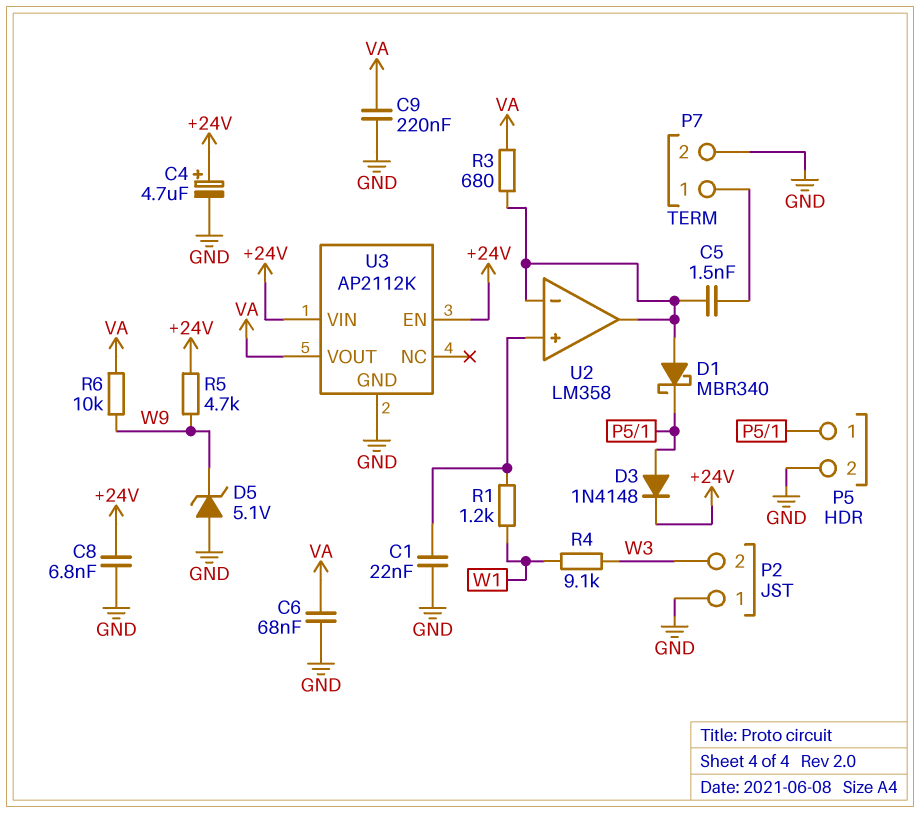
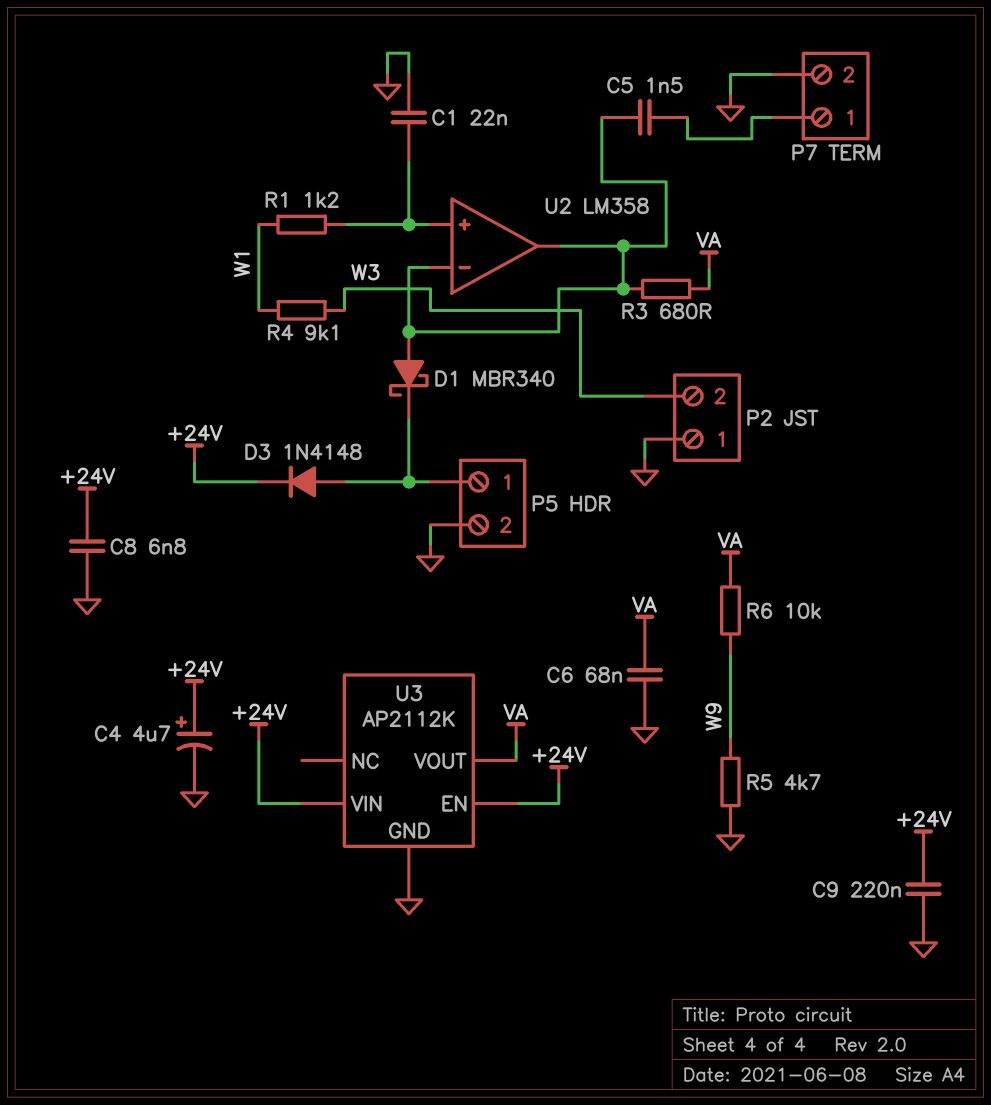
C9: 220nF (GND, VA) -> 220nF (+24V, GND)
D5: zener 5.1V (A GND, K W9) -> none
R5: 4.7k (+24V, W9) -> 4.7k (GND, W9)

